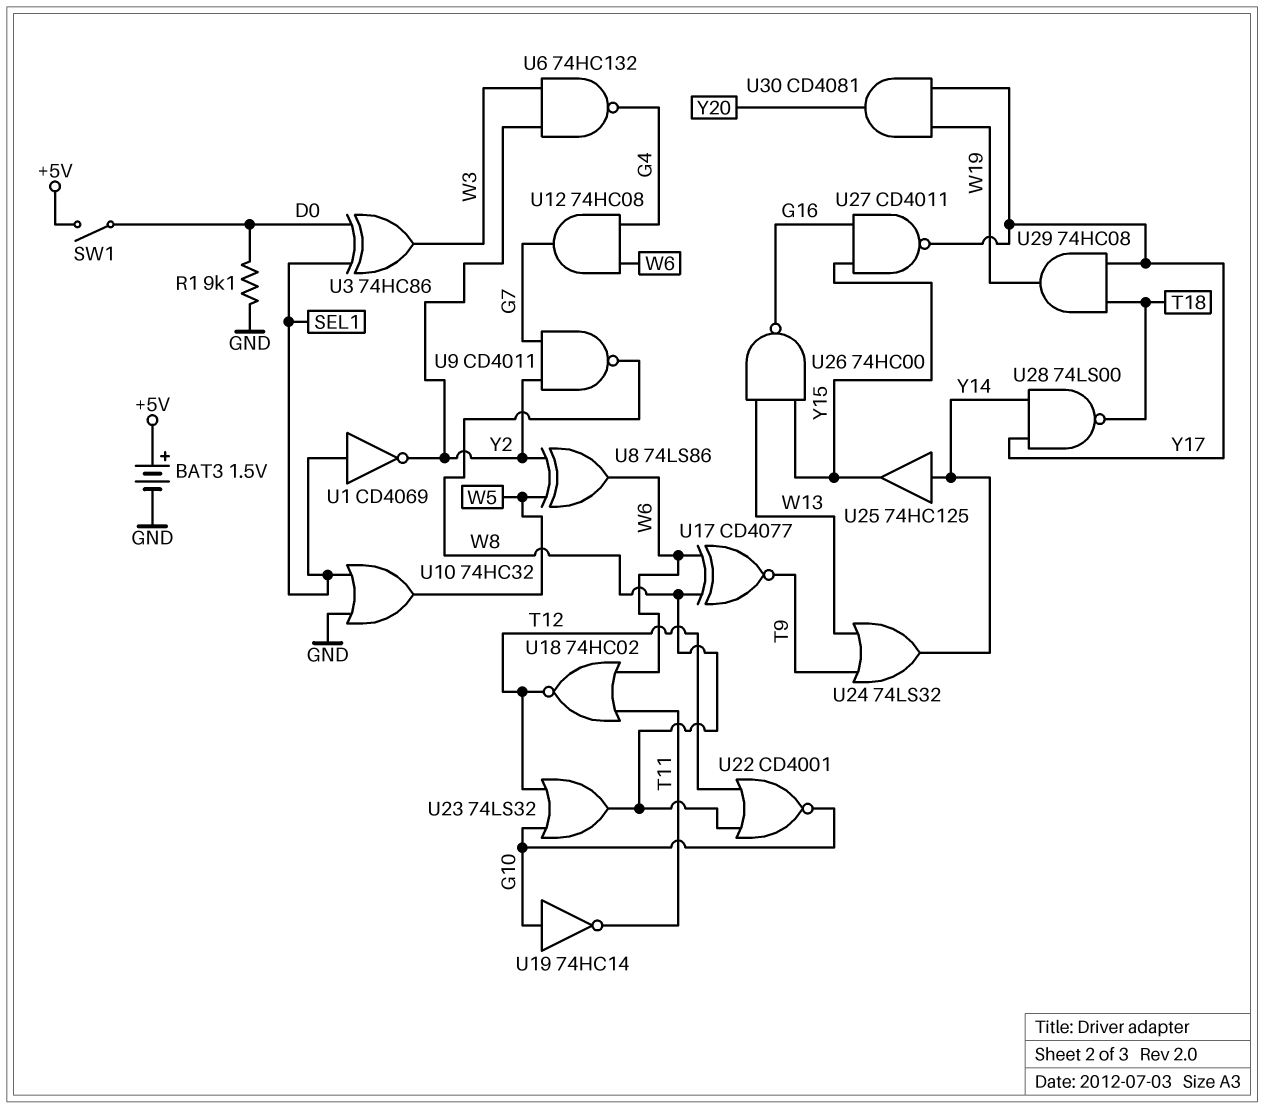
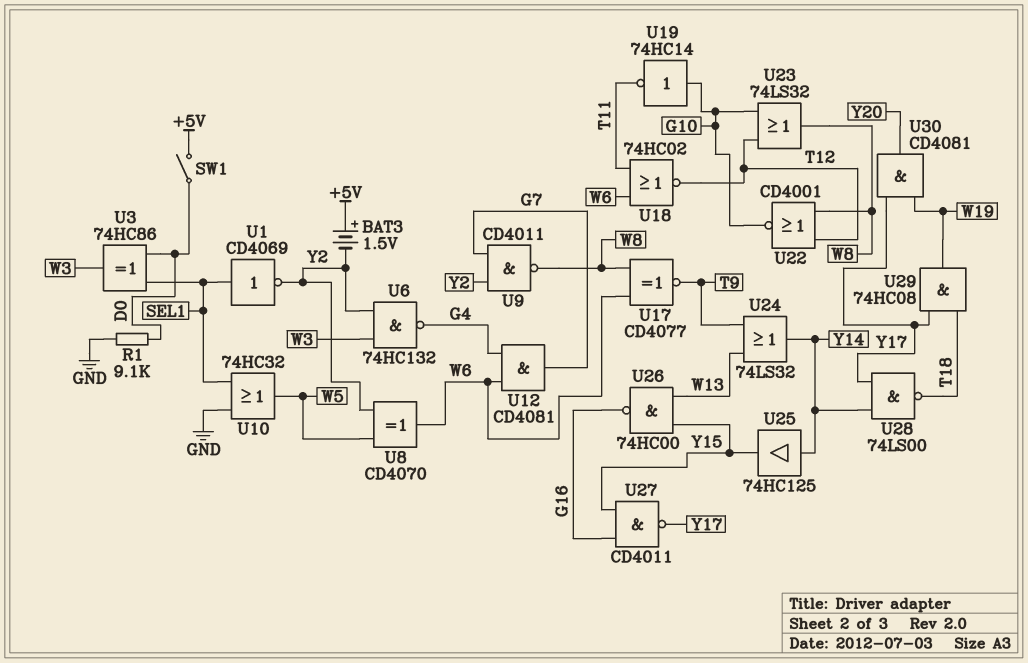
BAT3: 1.5V (plus +5V, minus GND) -> 1.5V (plus +5V, minus Y2)
U8: XOR 74LS86 (in W5, in Y2, out W6) -> XOR CD4070 (in W5, in Y2, out W6)
U12: AND 74HC08 (in G4, in W6, out G7) -> AND CD4081 (in G4, in W6, out G7)

